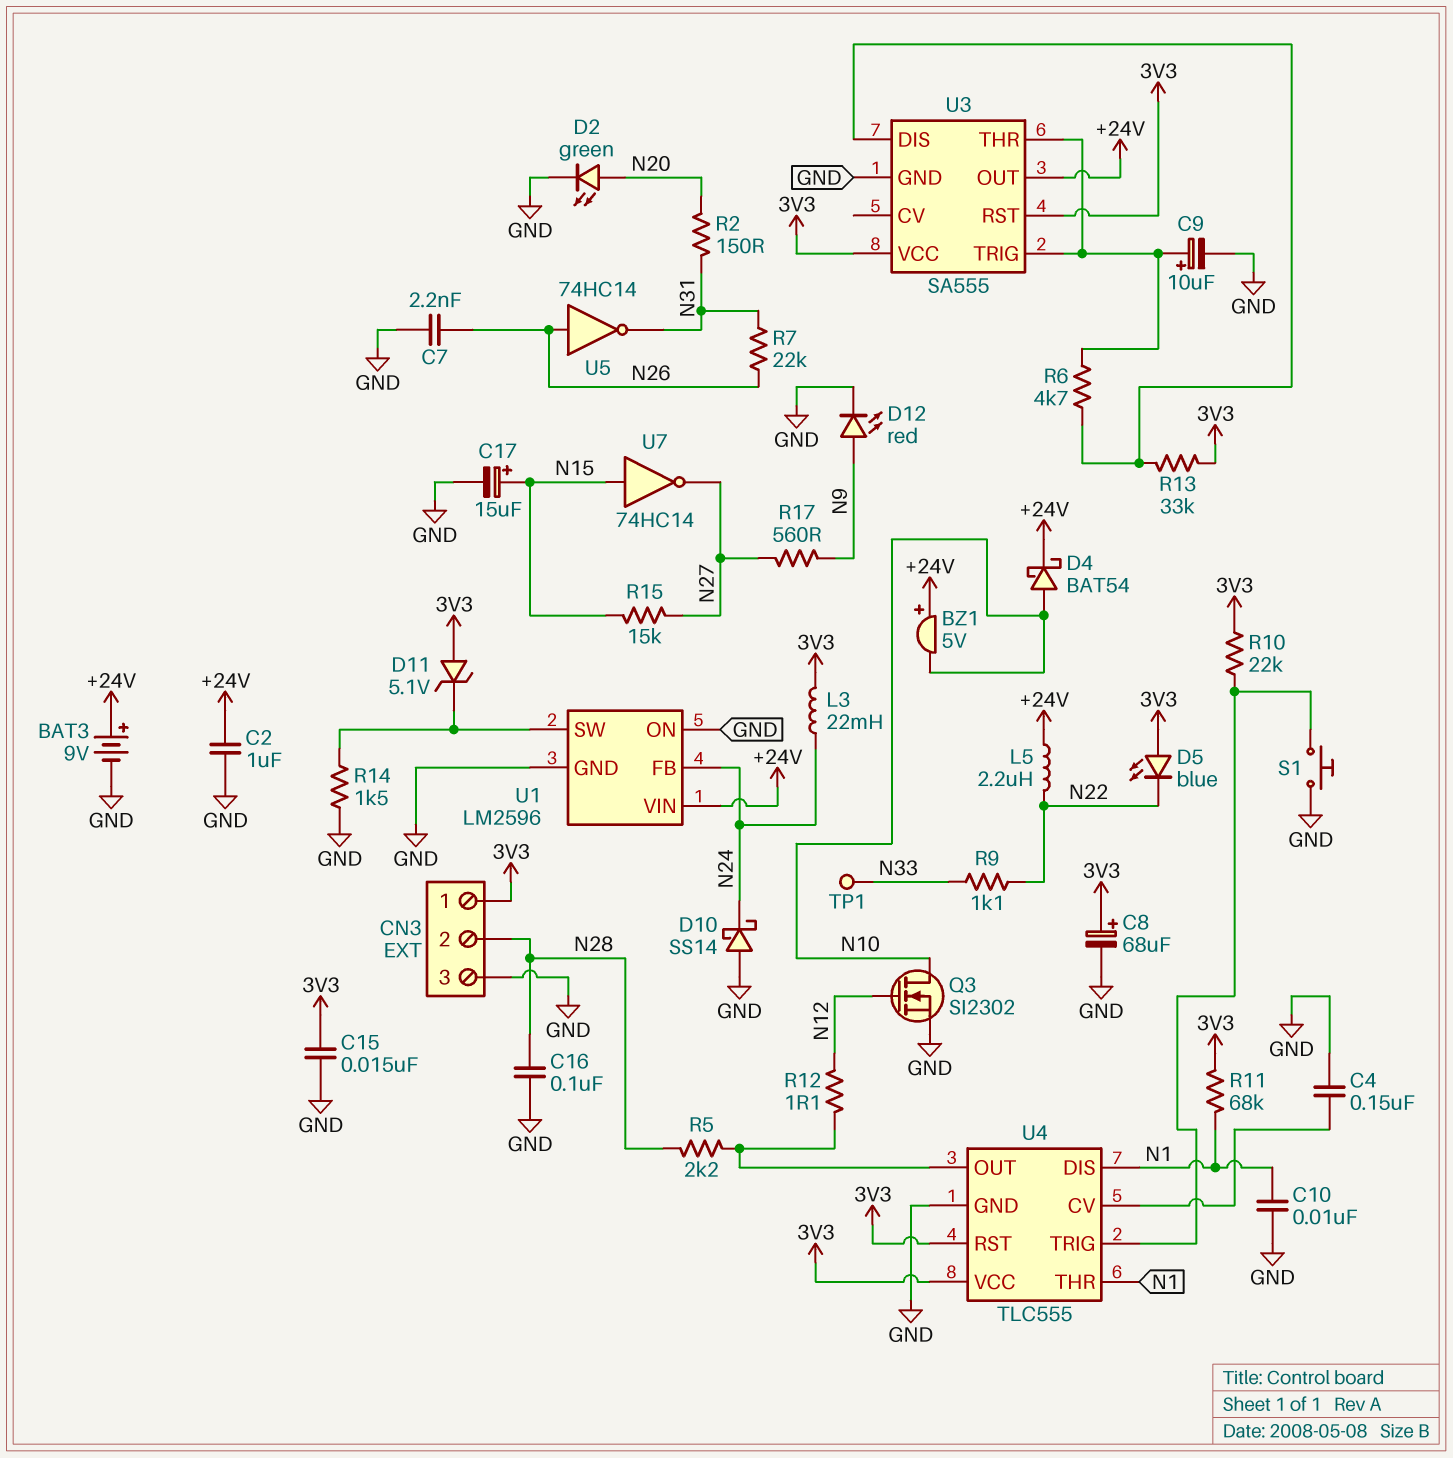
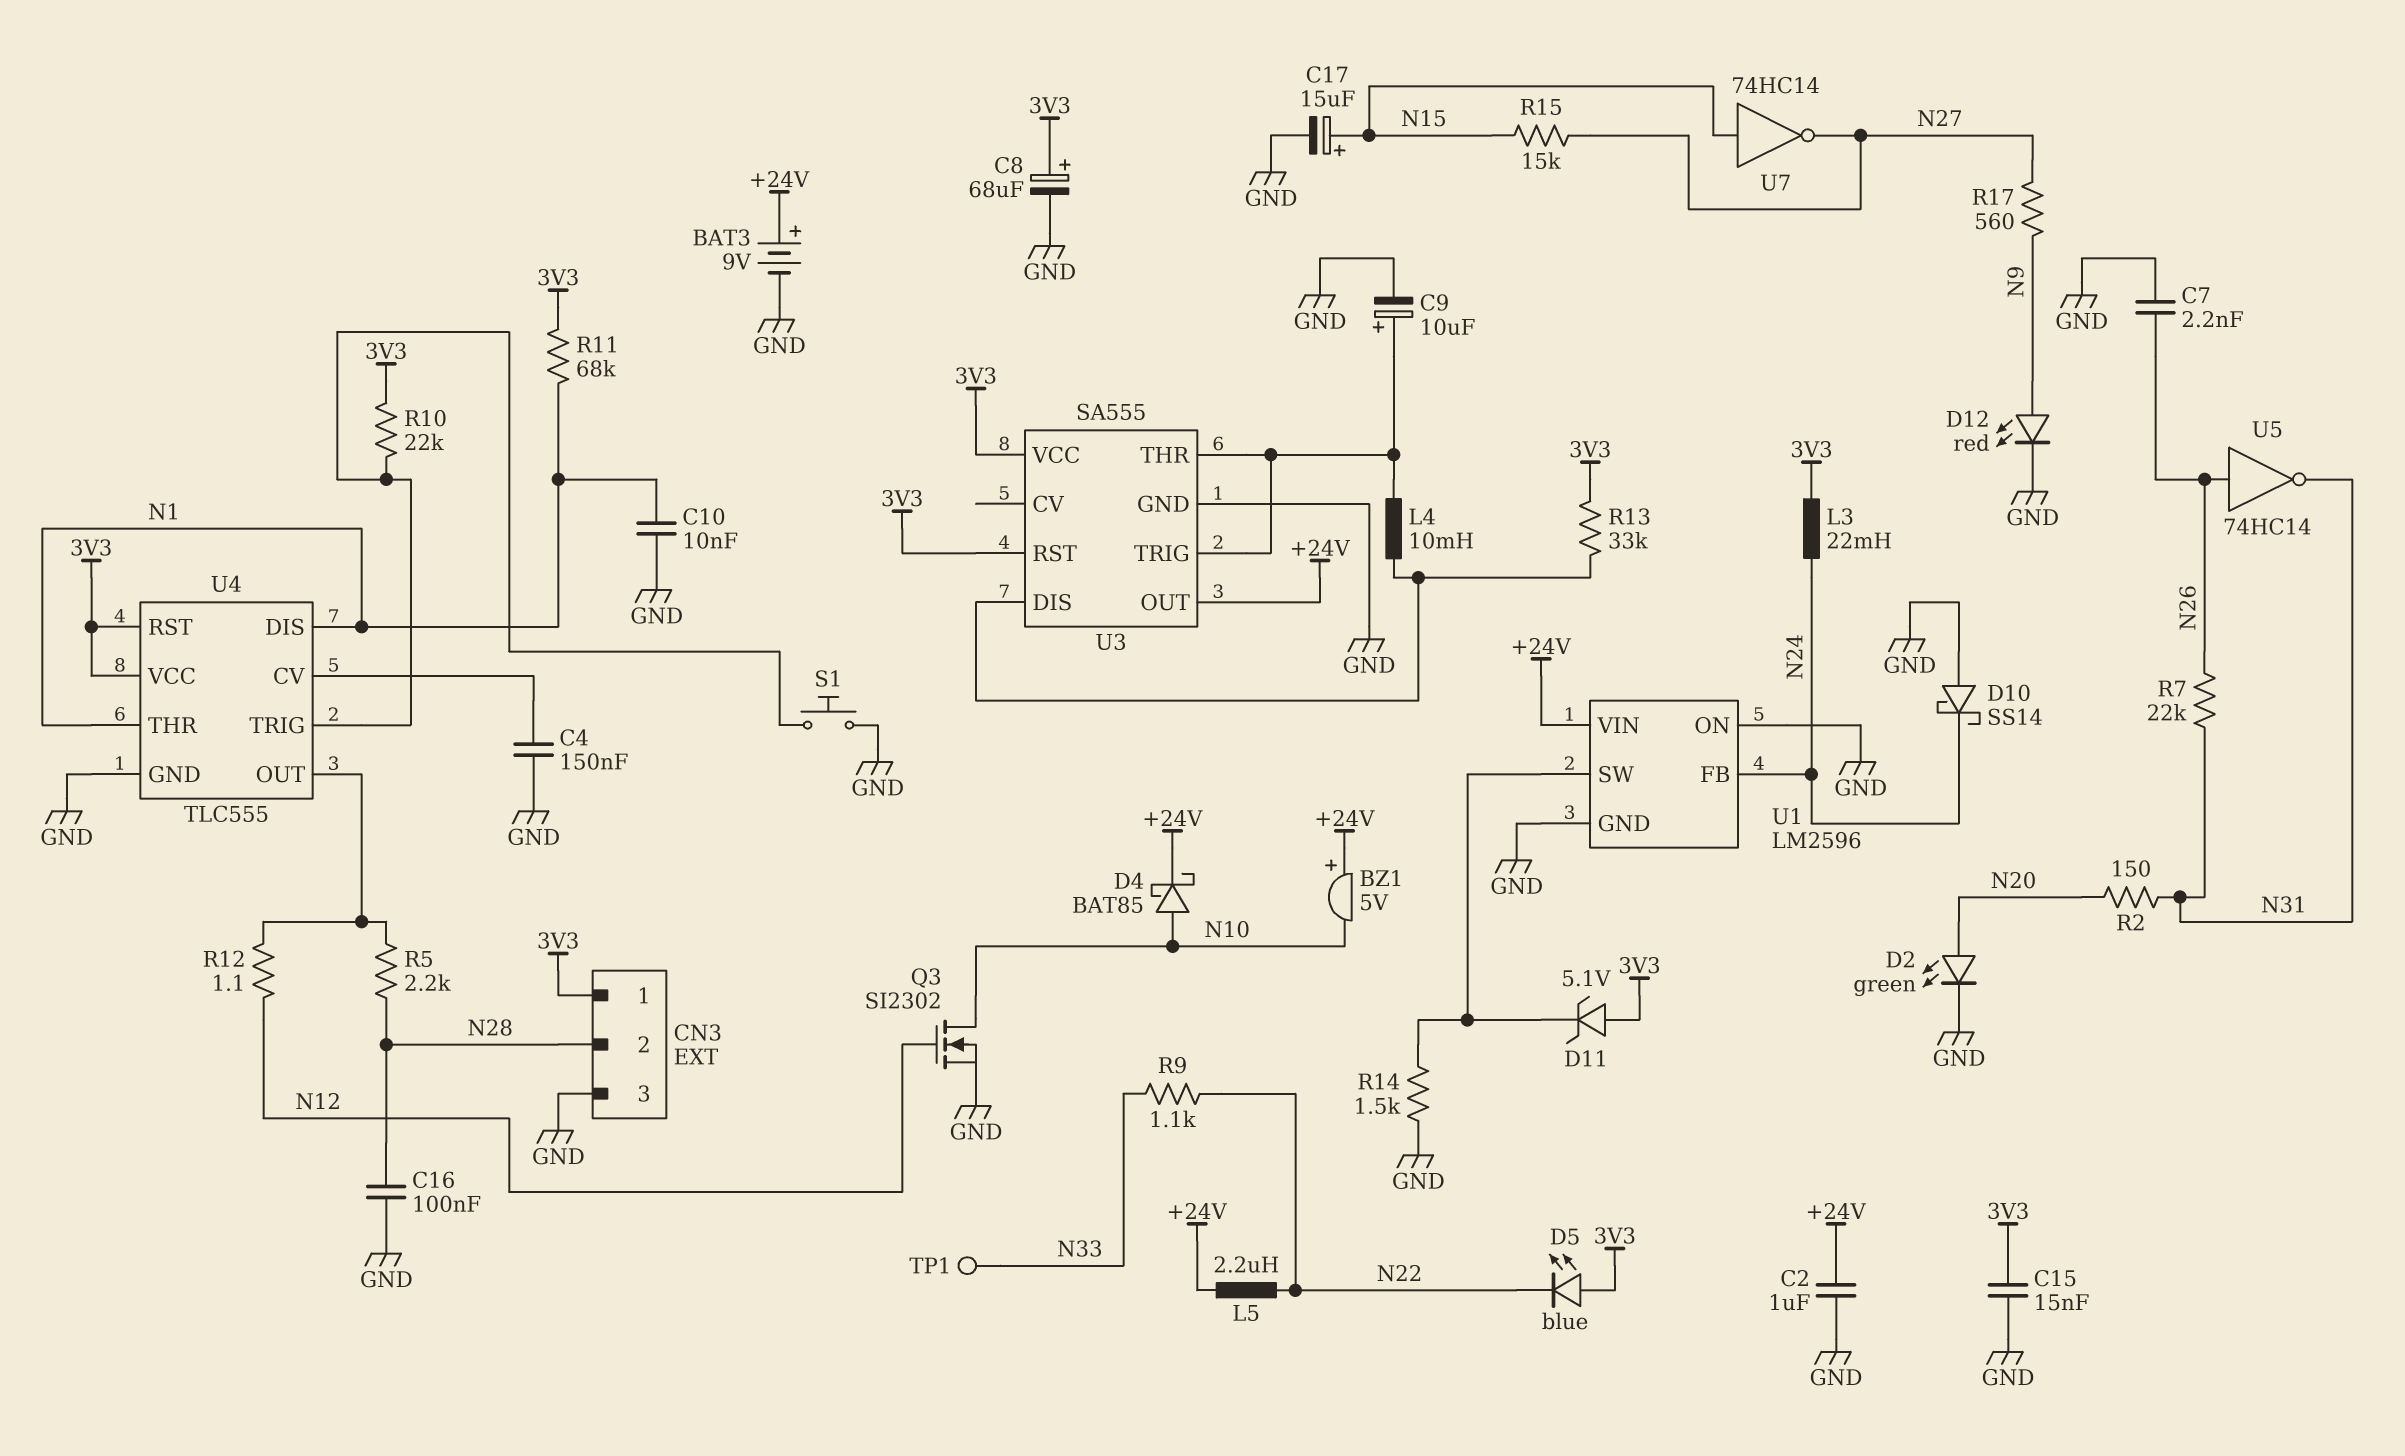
D4: schottky BAT54 (A N10, K +24V) -> schottky BAT85 (A N10, K +24V)
L4: none -> 10mH (U3/DIS, U3/THR)
R6: 4.7k (U3/DIS, U3/THR) -> none

